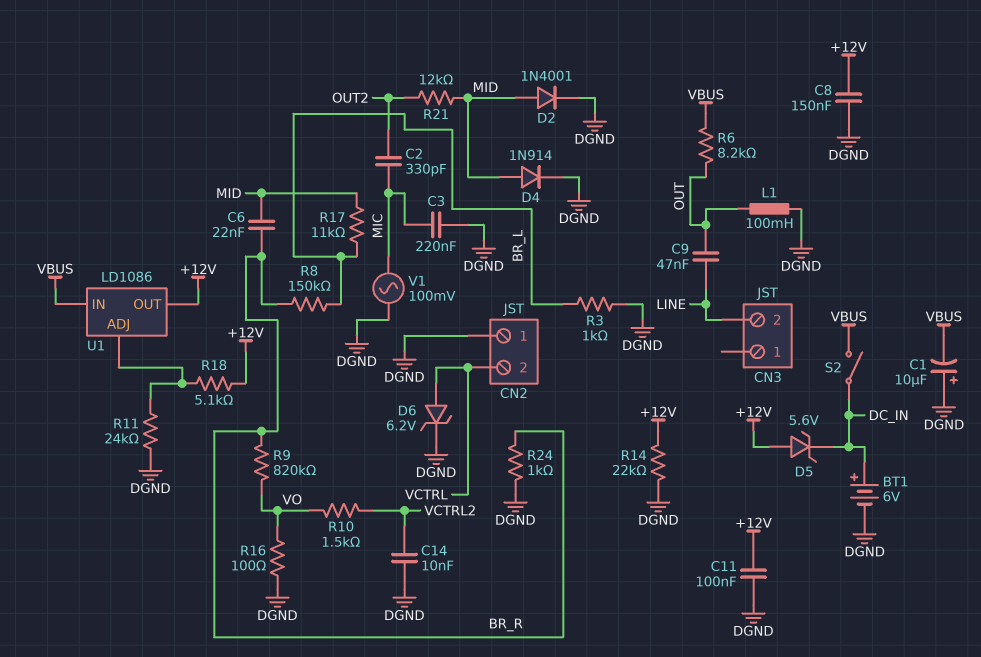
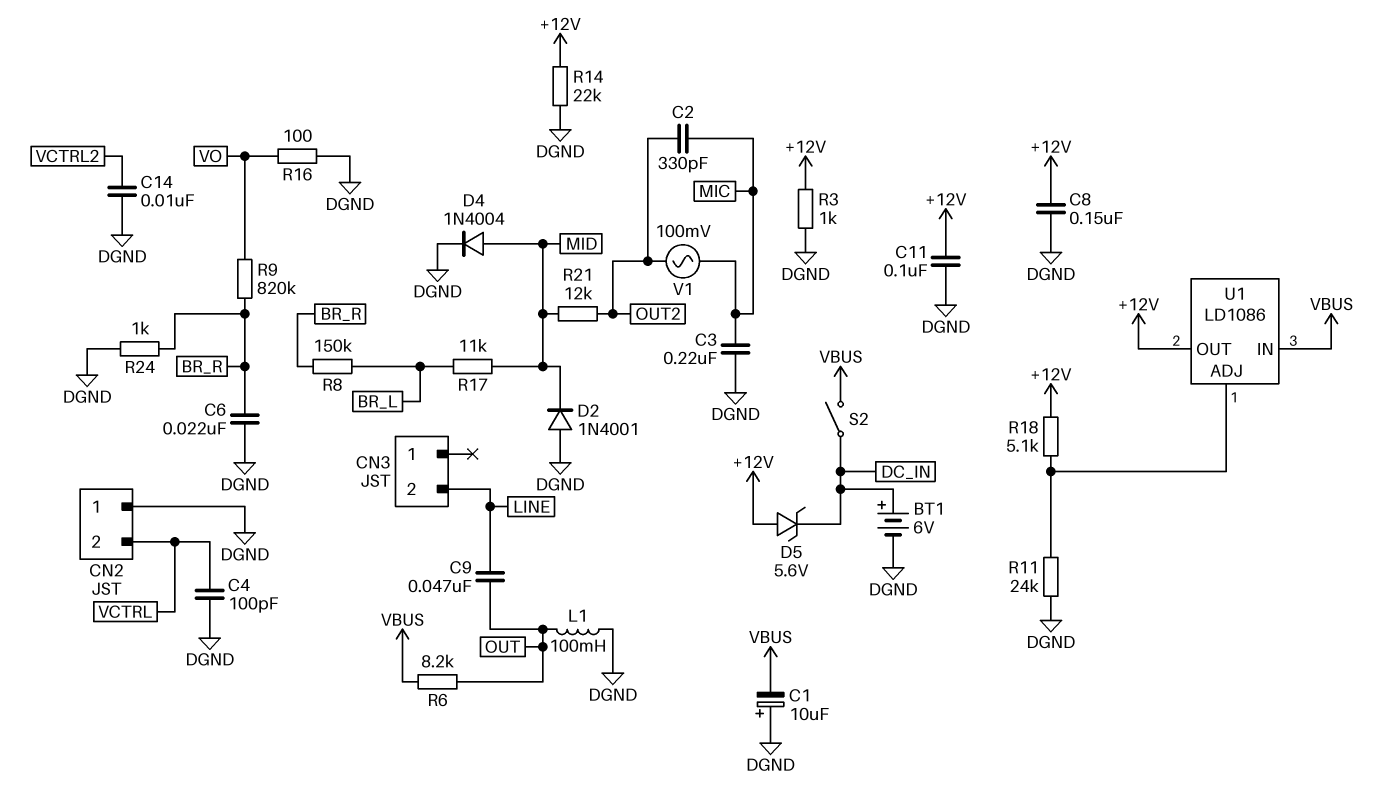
C4: none -> 100pF (DGND, VCTRL)
C6: 22nF (BR_R, MID) -> 22nF (BR_R, DGND)
D2: diode 1N4001 (A MID, K DGND) -> diode 1N4001 (A DGND, K MID)
D4: diode 1N914 (A MID, K DGND) -> diode 1N4004 (A MID, K DGND)
D6: zener 6.2V (A VCTRL, K DGND) -> none
R3: 1k (BR_L, DGND) -> 1k (+12V, DGND)
R10: 1.5k (VCTRL2, VO) -> none
V1: AC 100mV (DGND, MIC) -> AC 100mV (MIC, OUT2)

